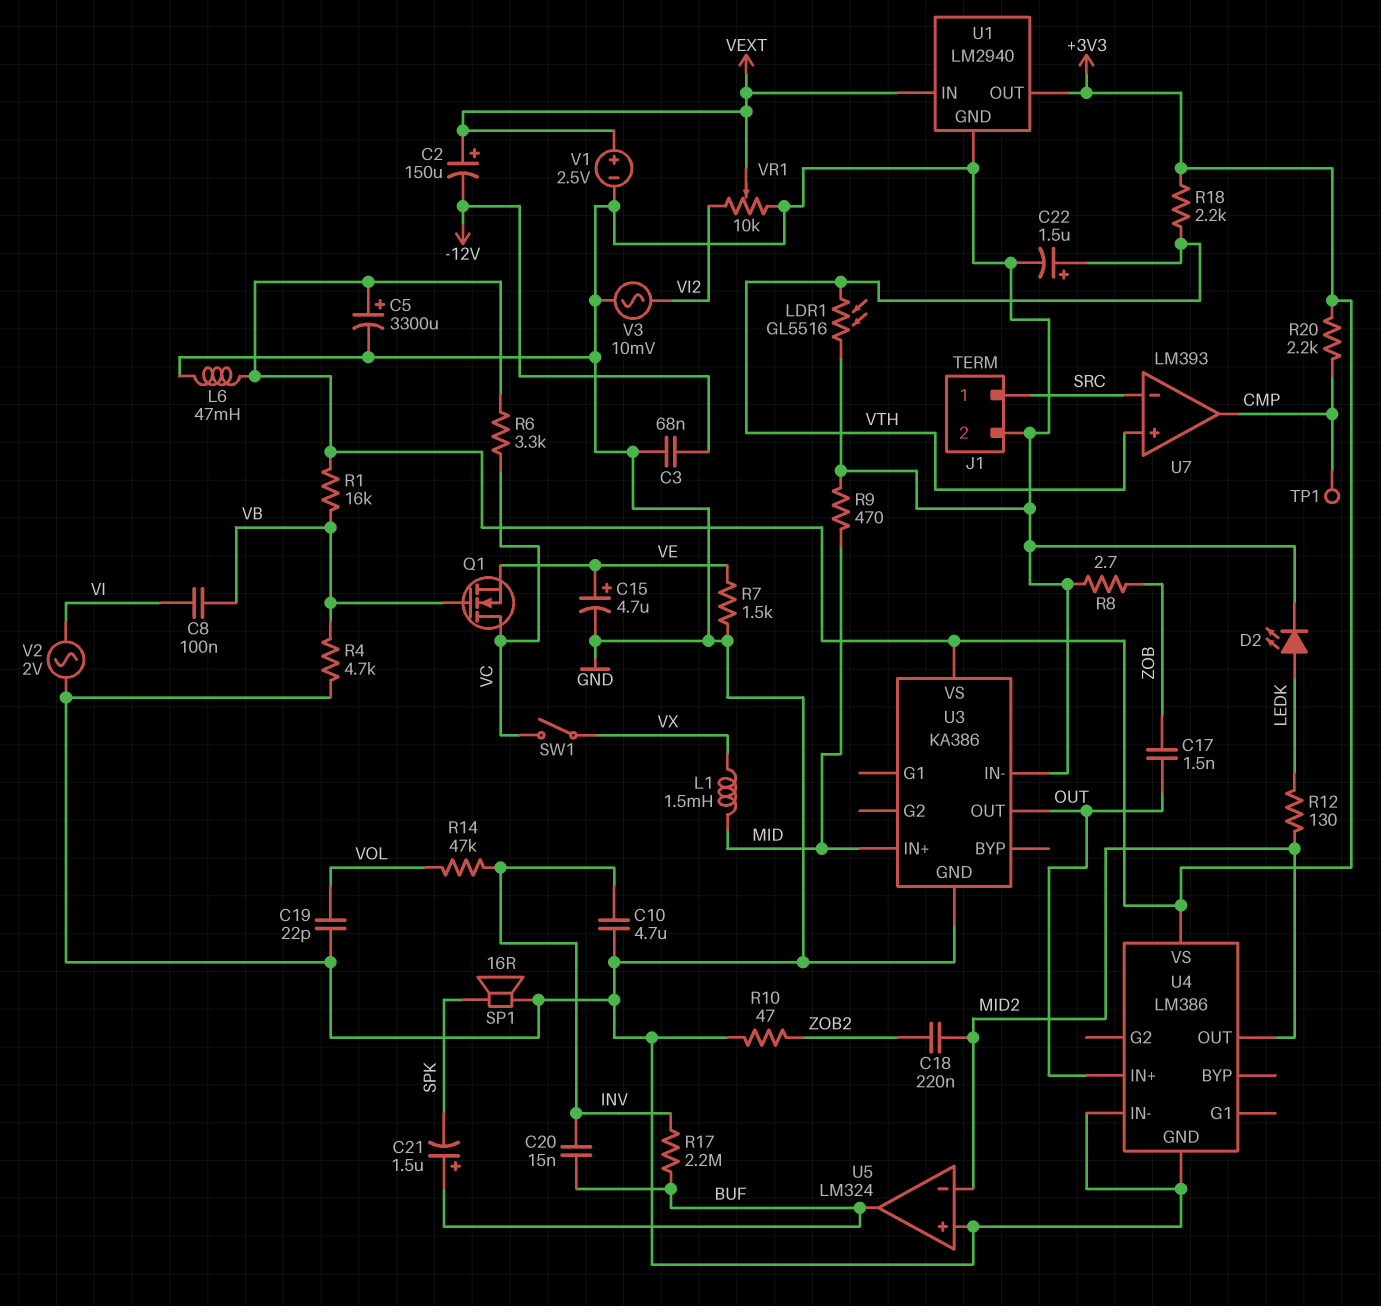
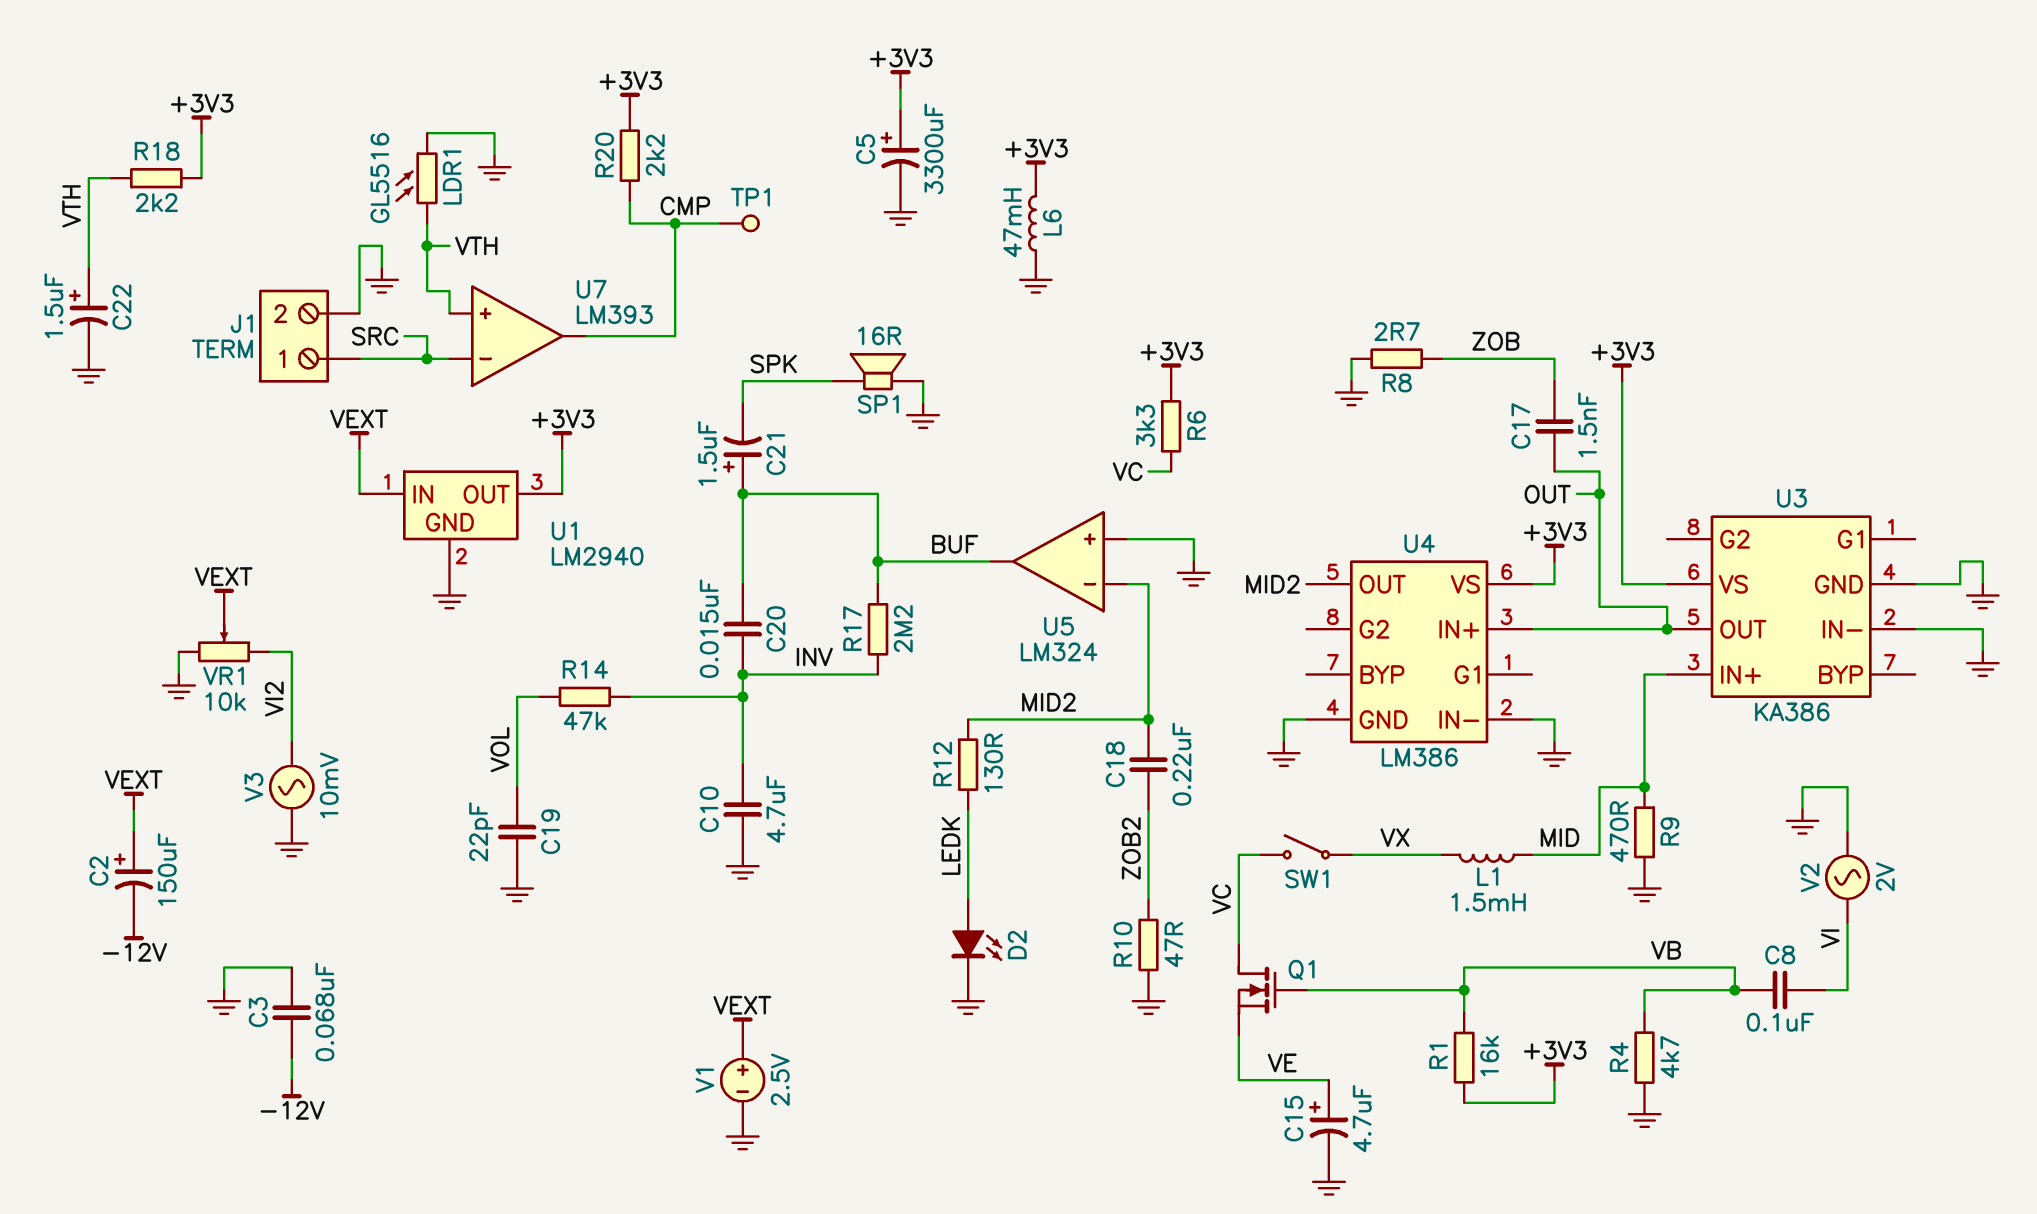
R7: 1.5k (GND, VE) -> none

